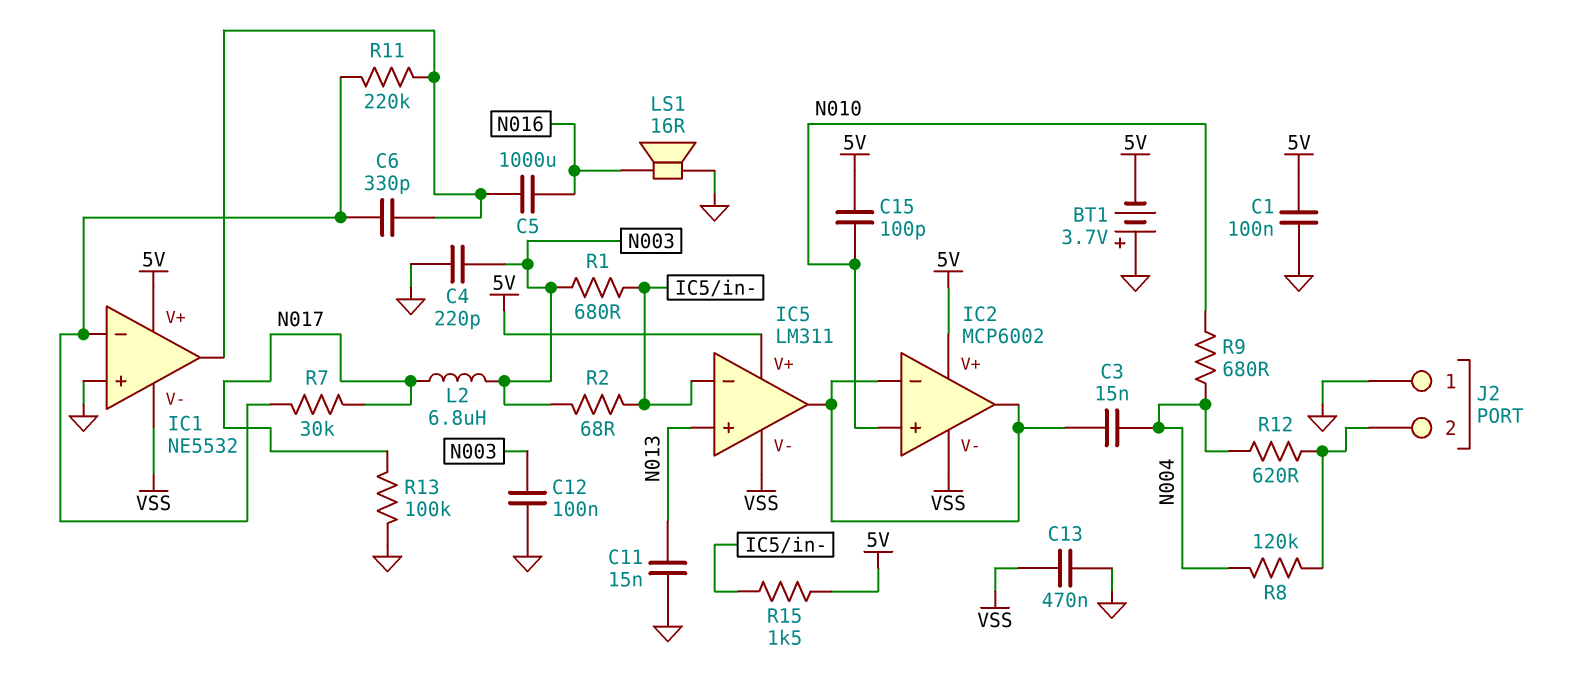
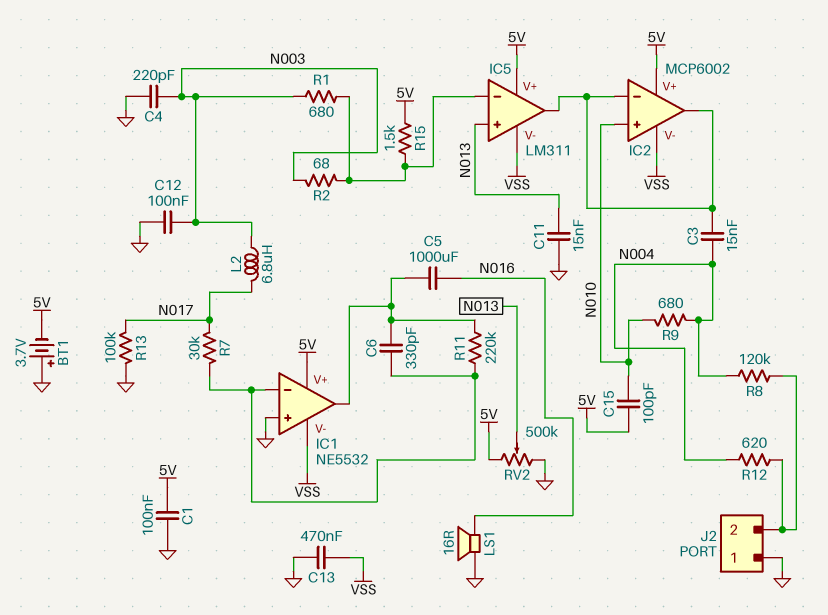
RV2: none -> 500k (5V, GND, wiper N013)

